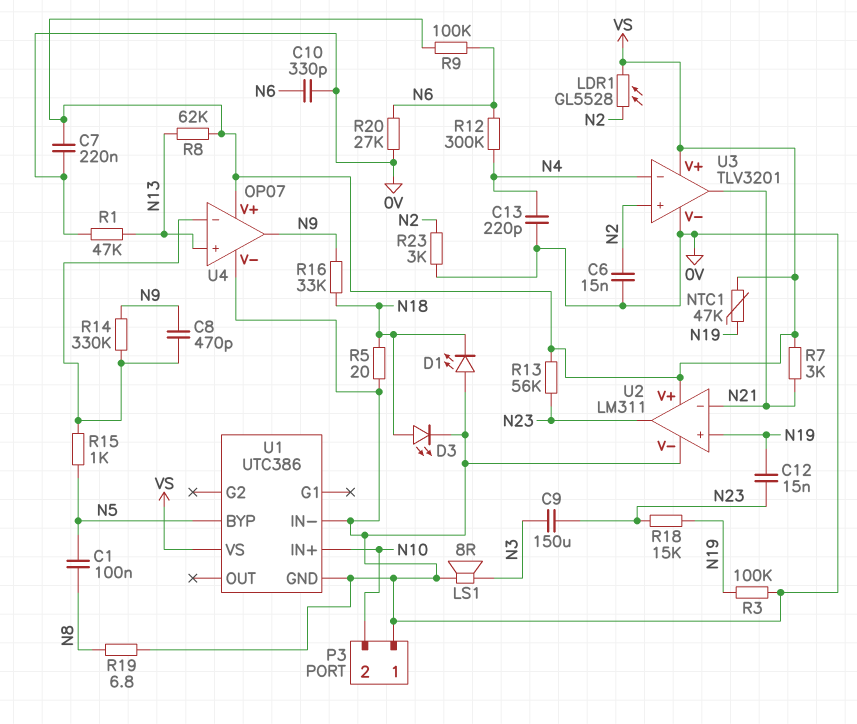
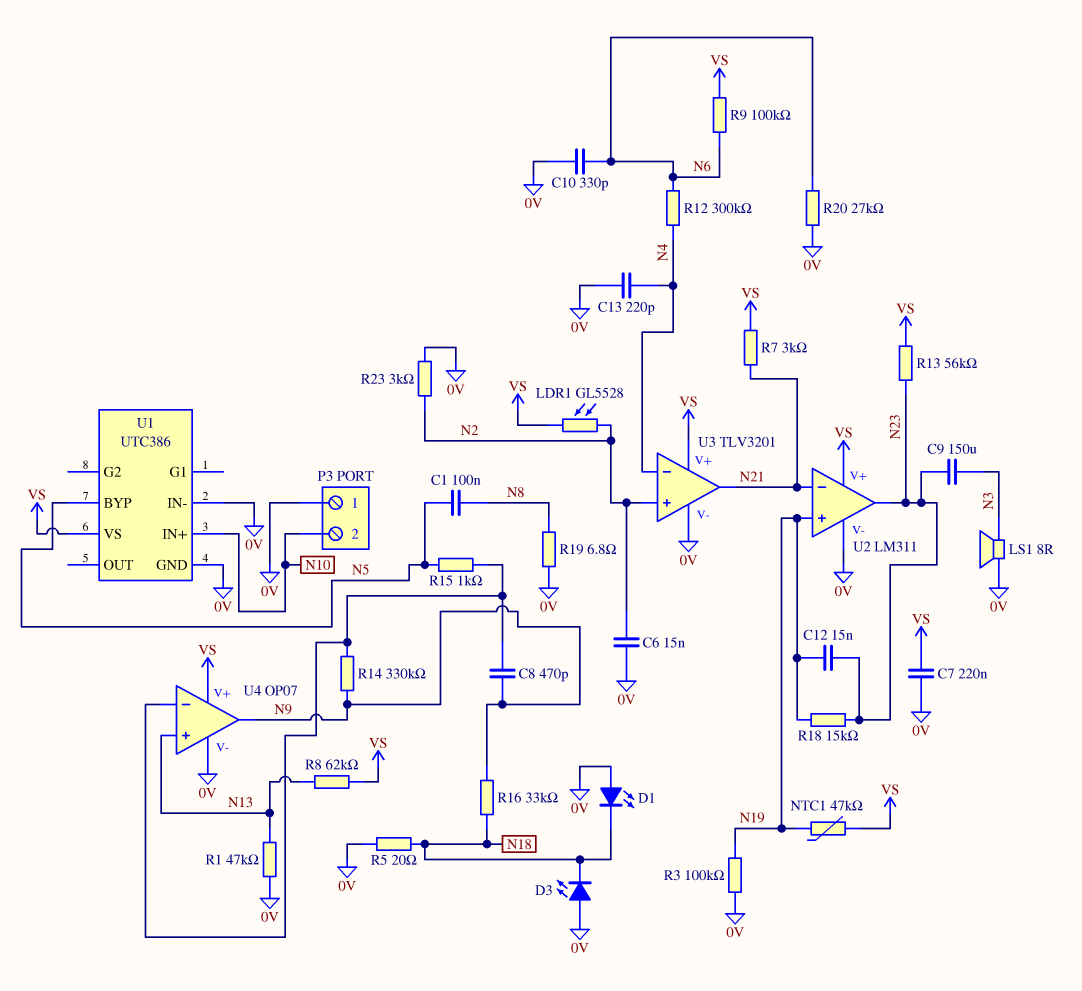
D3: LED (A N18, K 0V) -> LED (A 0V, K N18)

